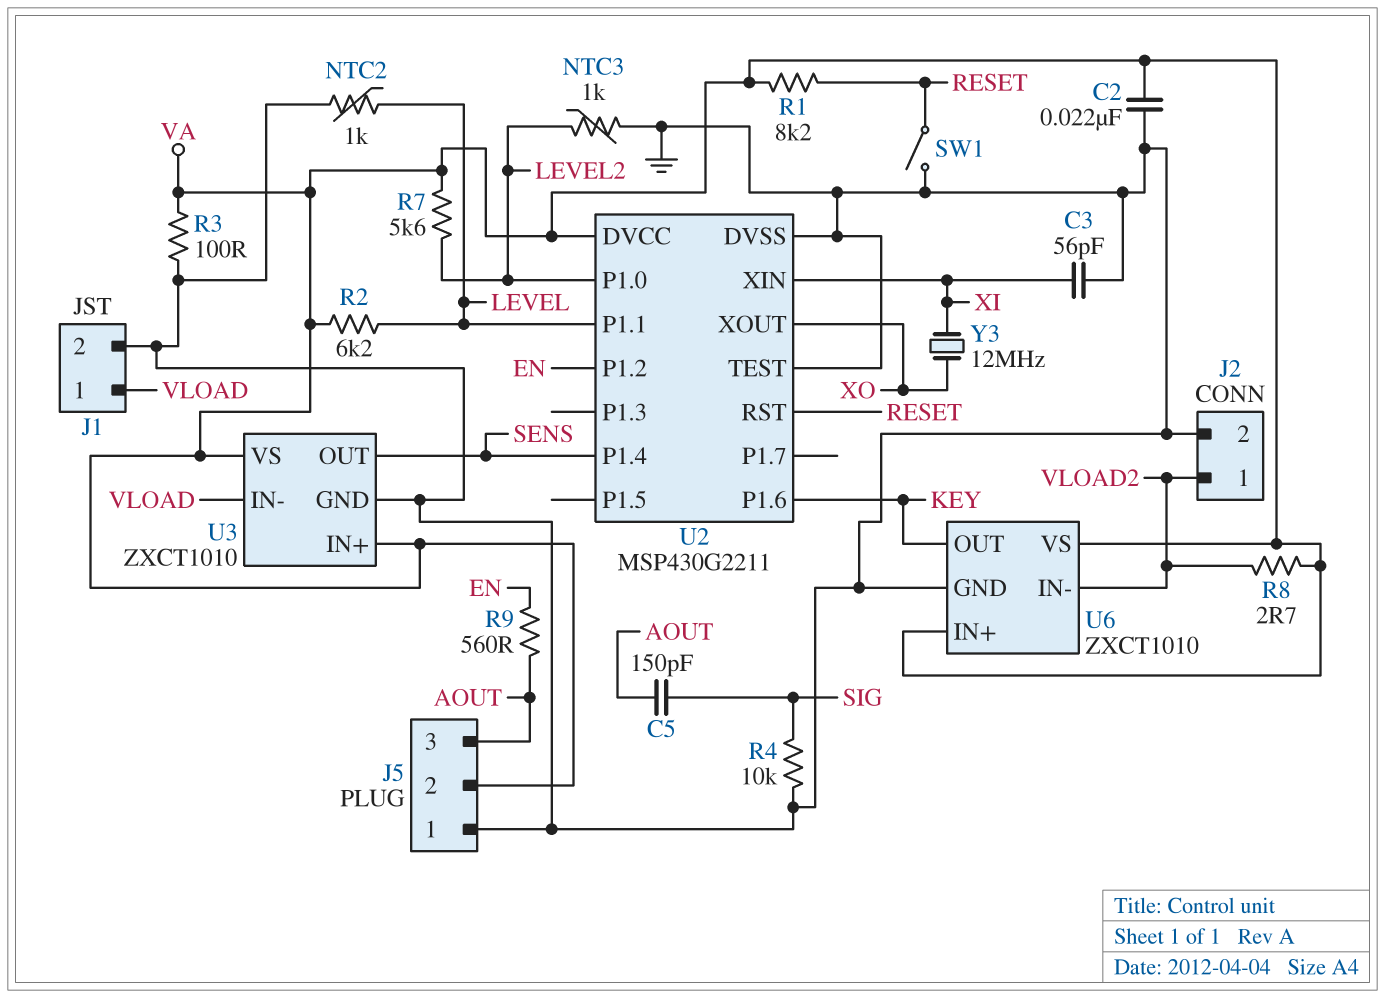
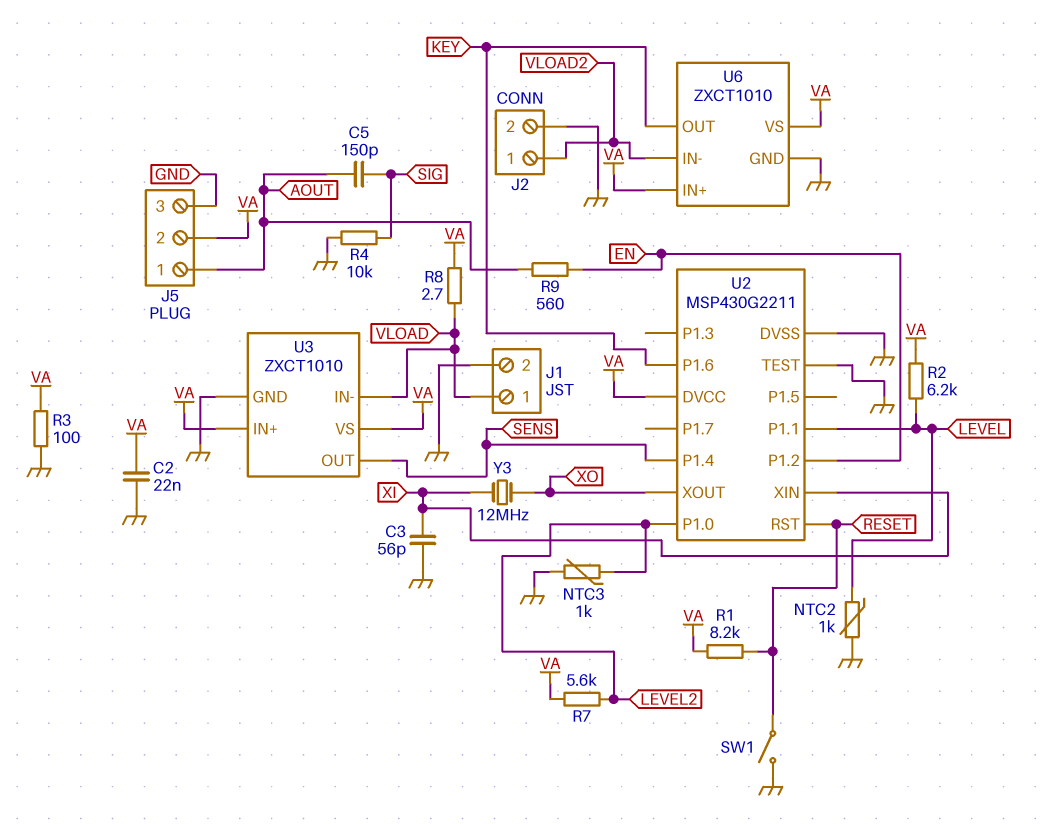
J5 pin 1: GND -> AOUT
J5 pin 3: AOUT -> GND
R8: 2.7 (VA, VLOAD2) -> 2.7 (VA, VLOAD)

